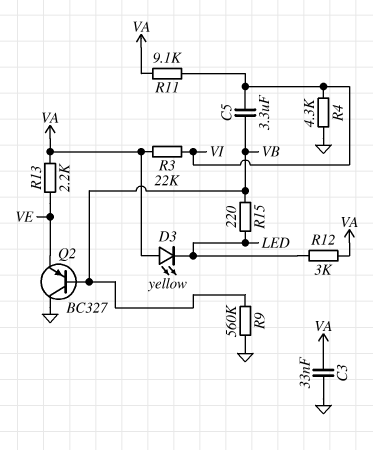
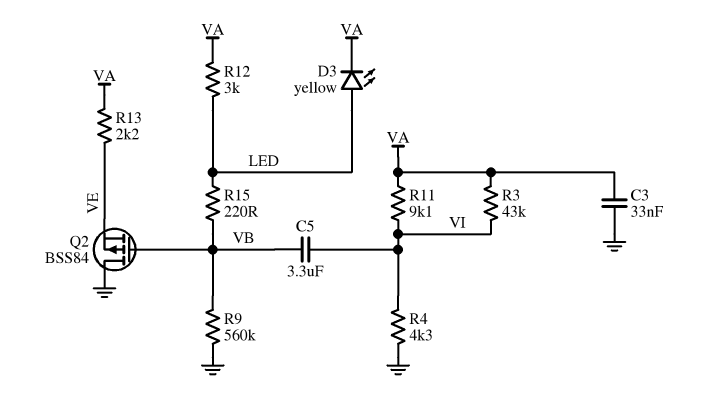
D3: LED yellow (A VA, K LED) -> LED yellow (A LED, K VA)
Q2: PNP BC327 (B VB, C GND, E VE) -> PMOS BSS84 (G VB, D GND, S VE)
R3: 22k (VA, VI) -> 43k (VA, VI)

